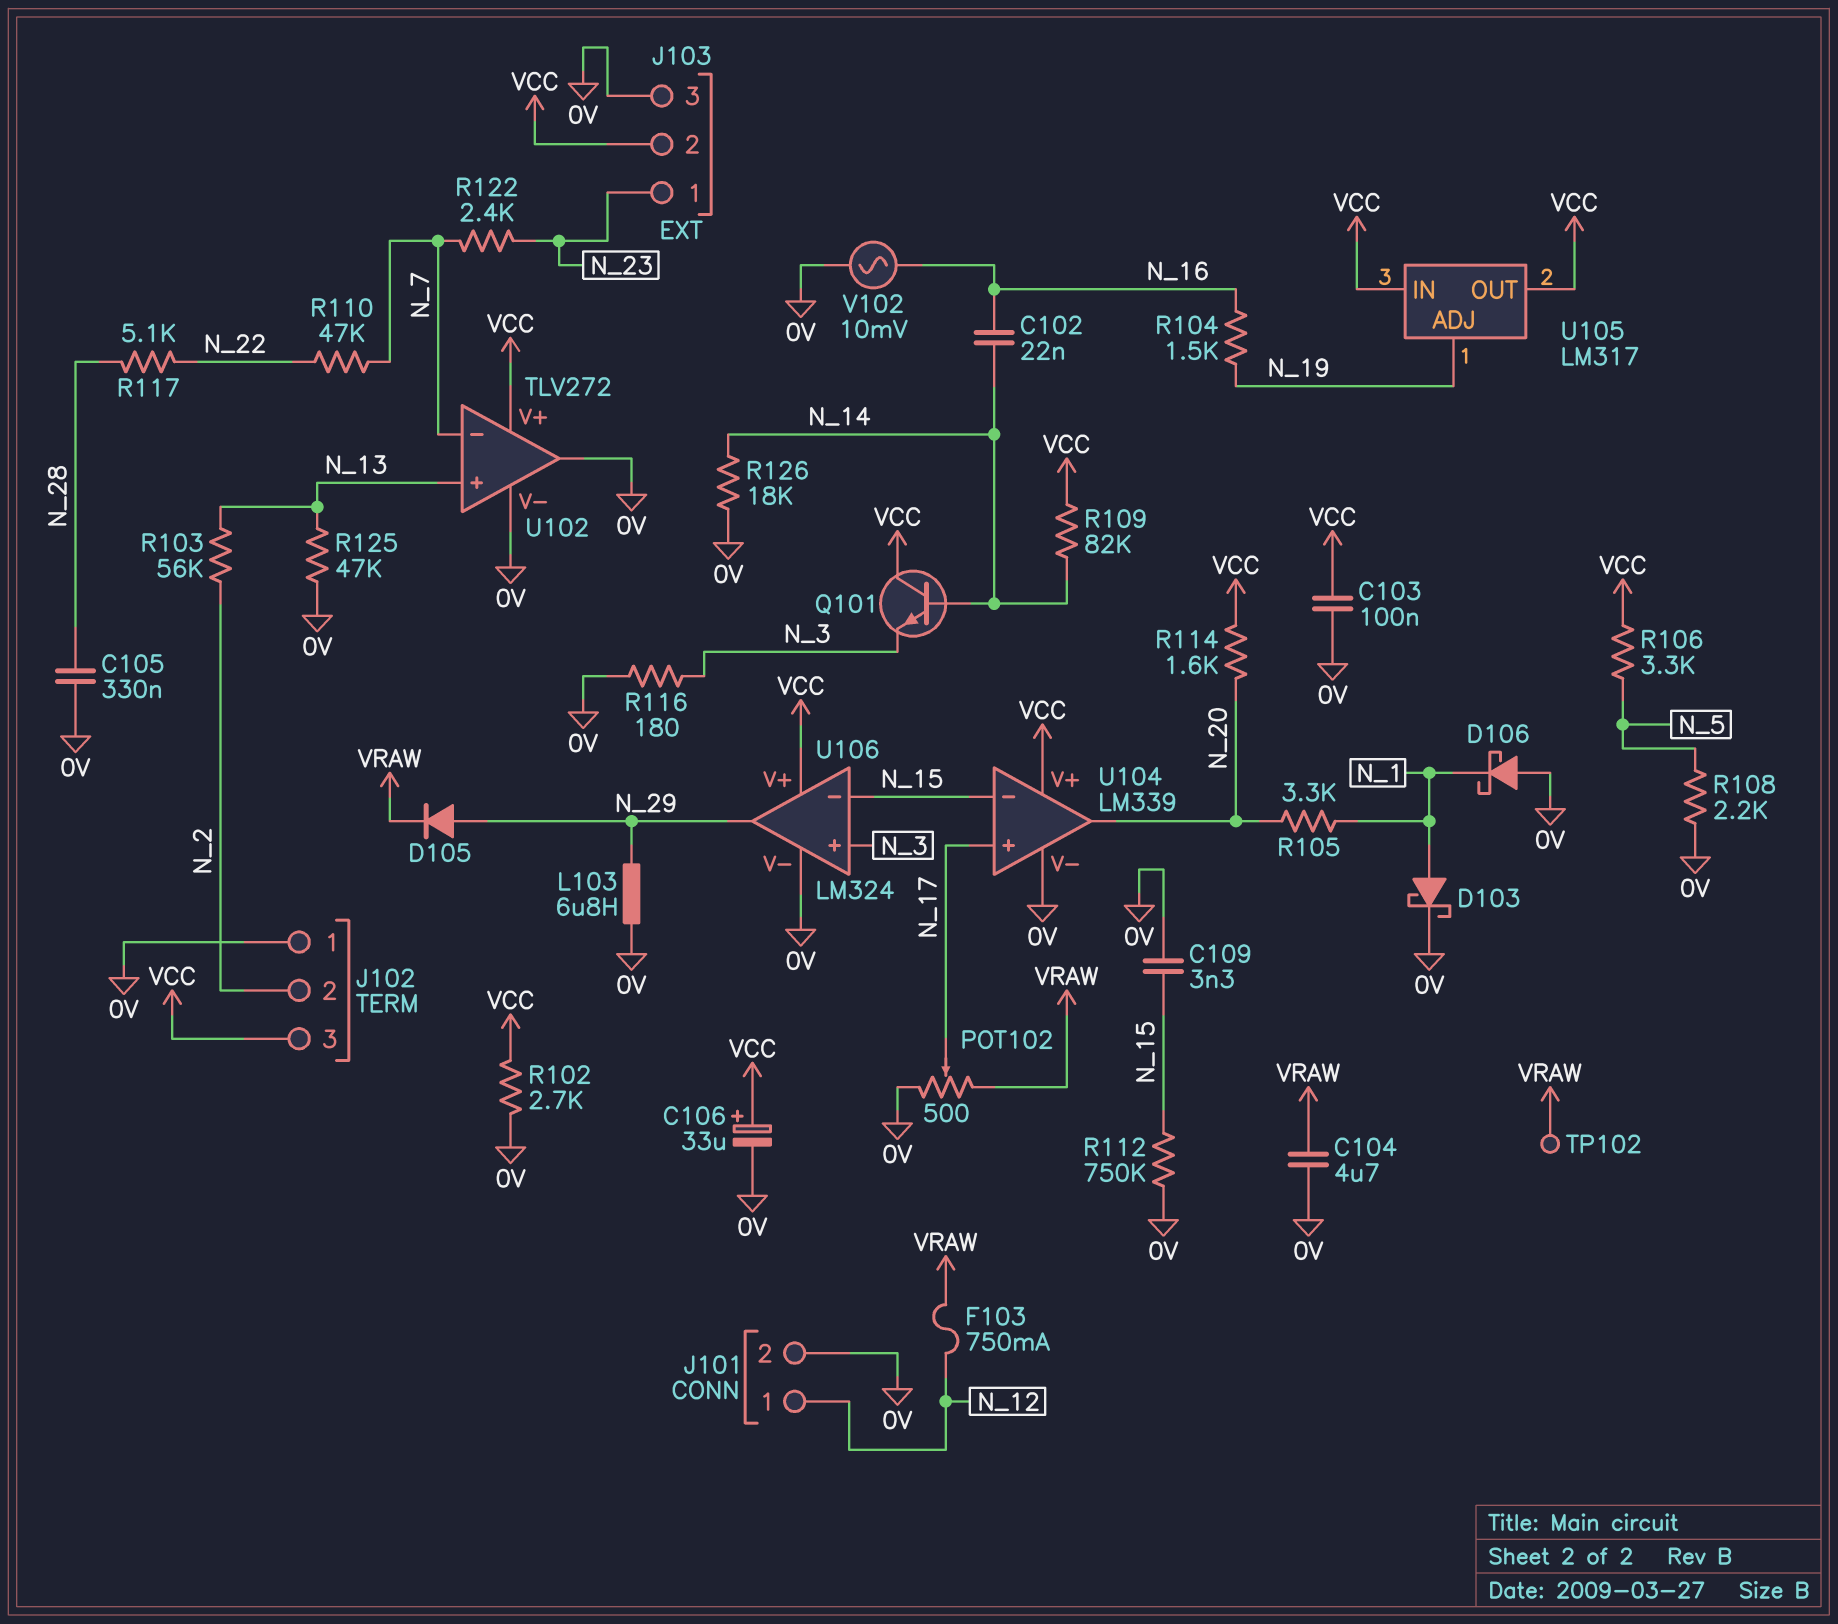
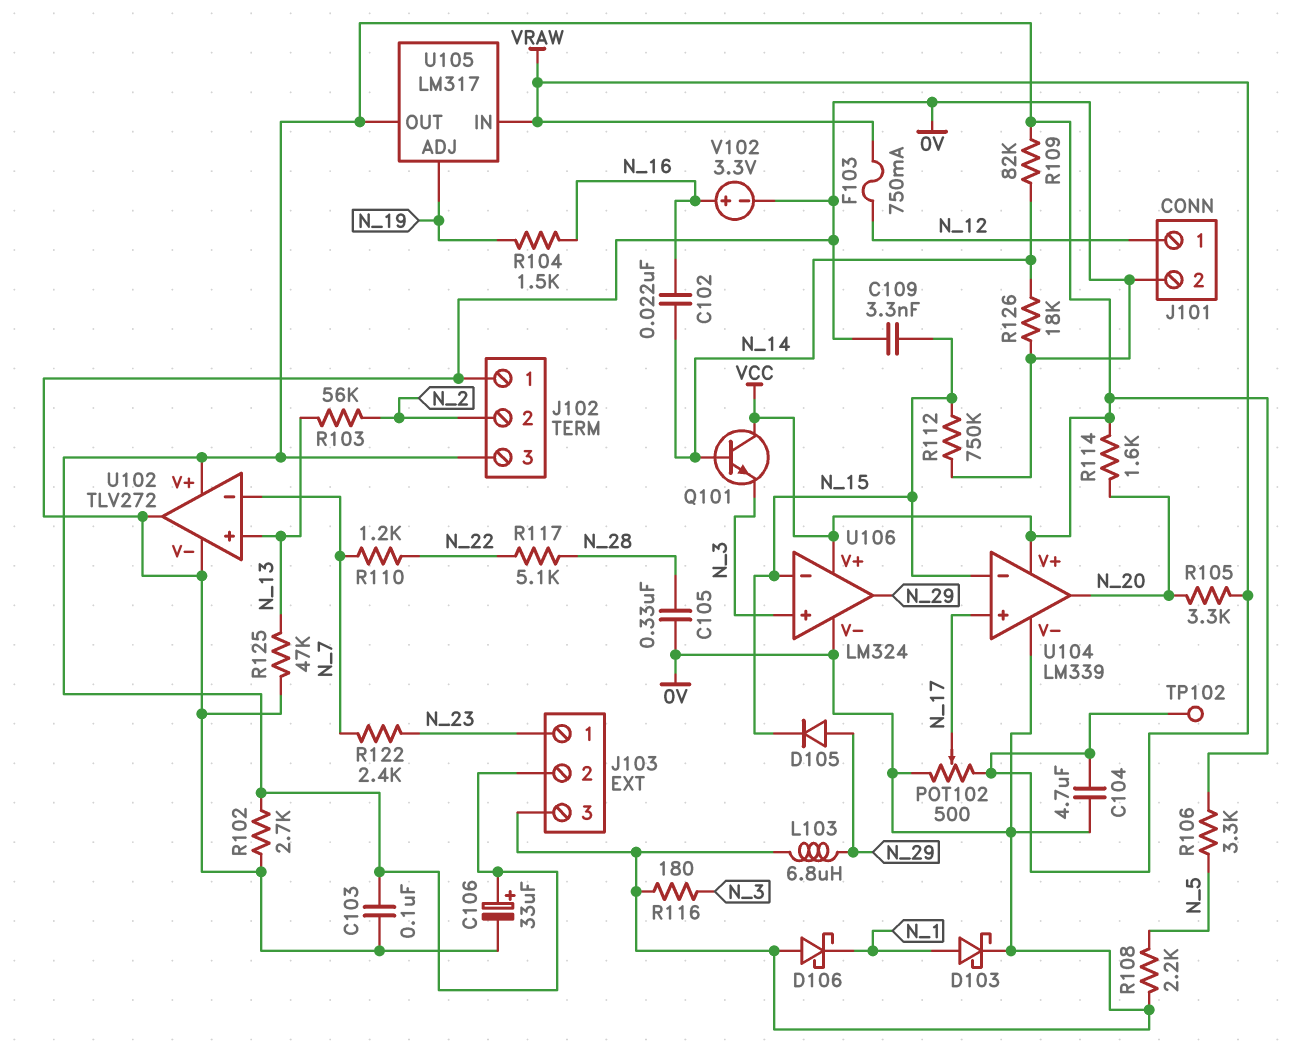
D105: diode (A N_29, K VRAW) -> diode (A N_29, K N_15)
R105: 3.3k (N_1, N_20) -> 3.3k (N_20, VRAW)
R110: 47k (N_7, N_22) -> 1.2k (N_7, N_22)
U105 pin IN: VCC -> VRAW
V102: AC 10mV (0V, N_16) -> 3.3V (plus N_16, minus 0V)

